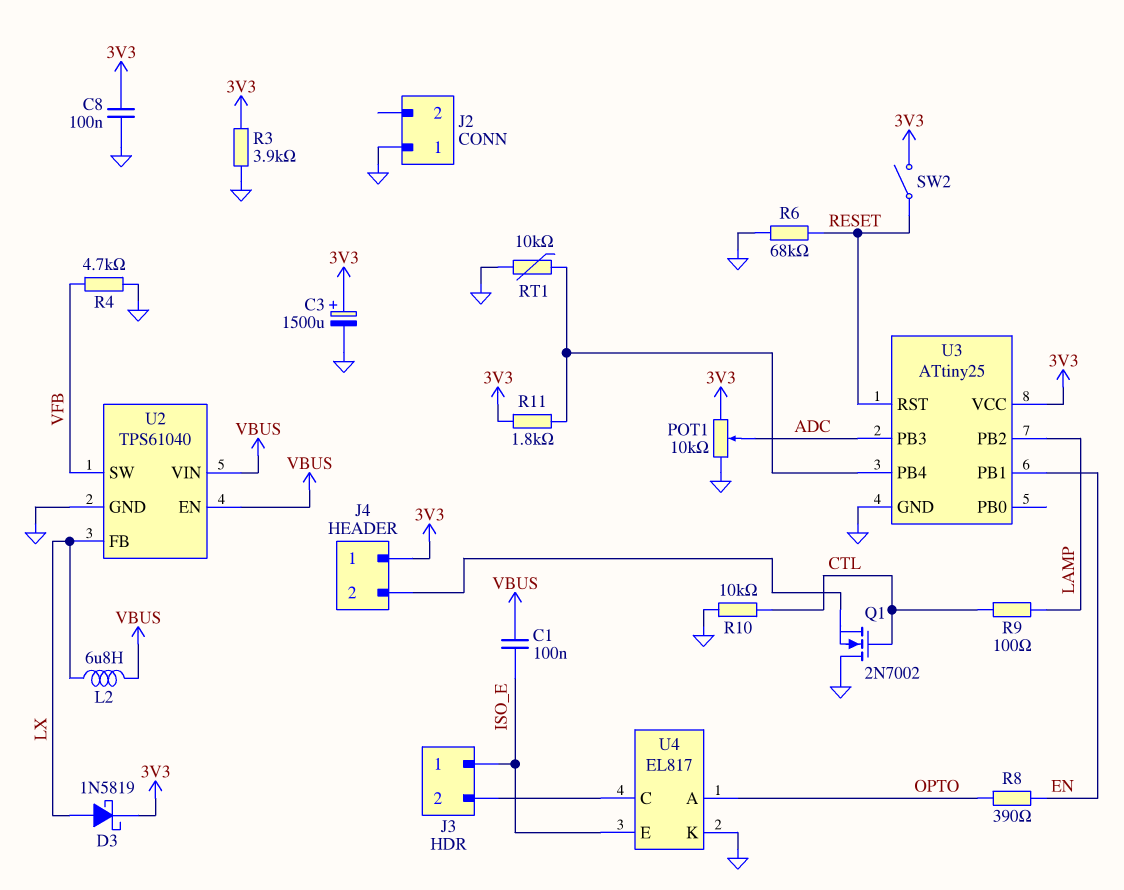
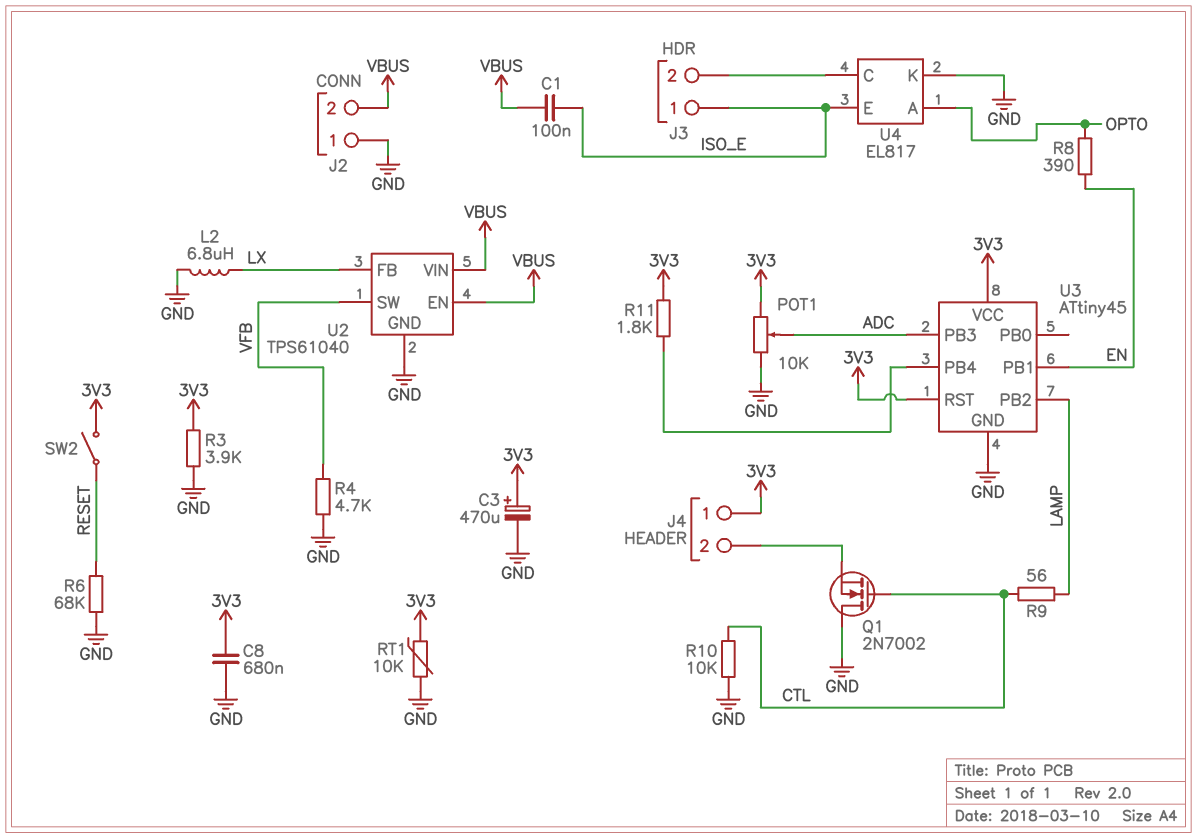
C3: 1500uF (plus 3V3, minus GND) -> 470uF (plus 3V3, minus GND)
C8: 100nF (3V3, GND) -> 680nF (3V3, GND)
D3: schottky 1N5819 (A LX, K 3V3) -> none
J2 pin 2: none -> VBUS
L2: 6.8uH (LX, VBUS) -> 6.8uH (GND, LX)
R9: 100 (CTL, LAMP) -> 56 (CTL, LAMP)
RT1: 10k (GND, U3/PB4) -> 10k (3V3, GND)
U3: ATtiny25 -> ATtiny45
U3 pin RST: RESET -> 3V3

